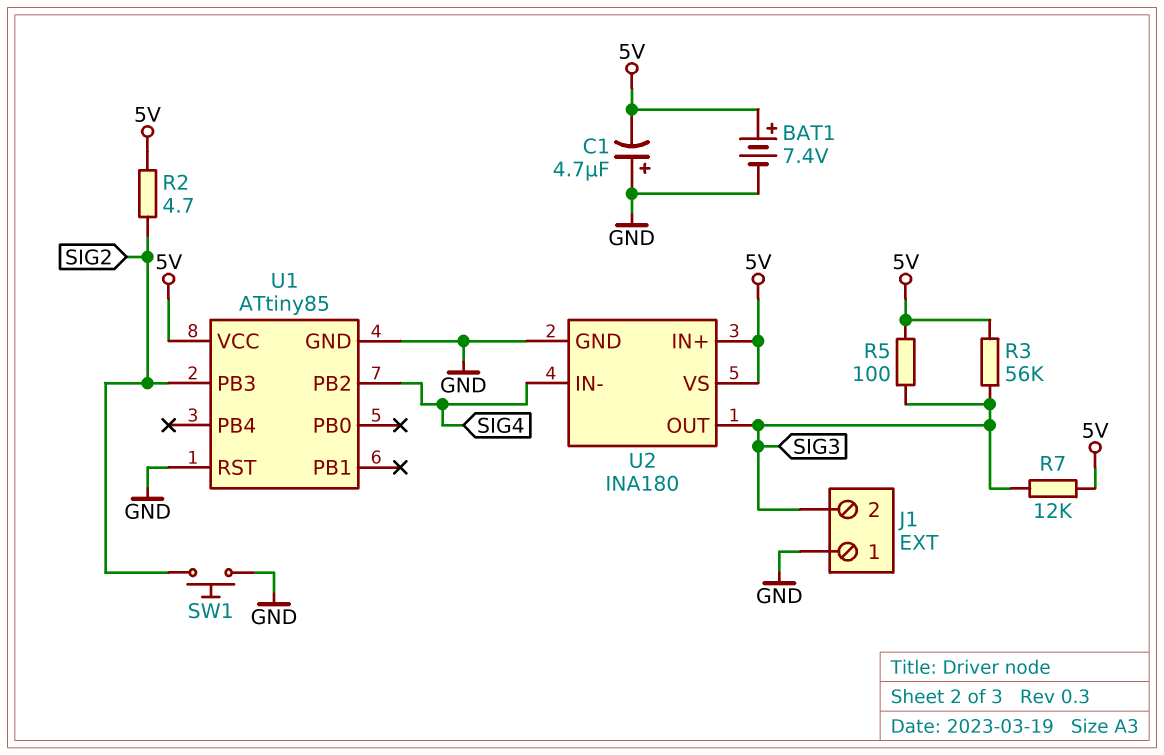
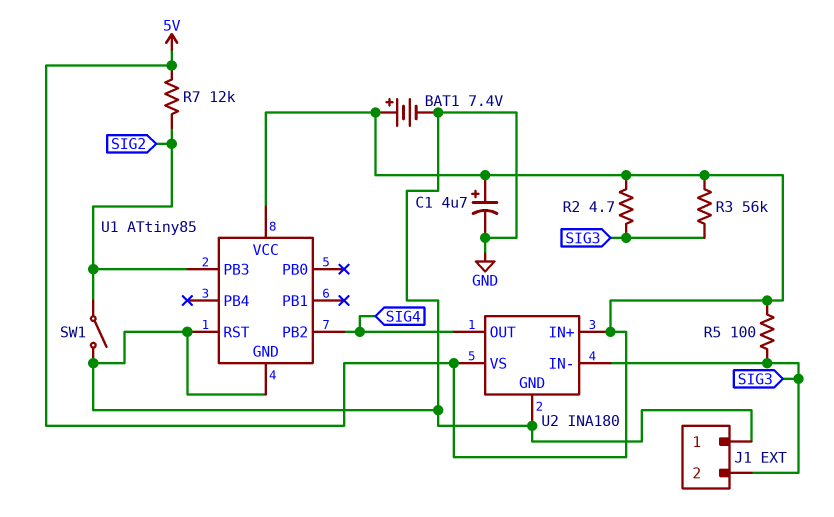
C1: 4.7uF (plus GND, minus 5V) -> 4.7uF (plus 5V, minus GND)
R2: 4.7 (5V, SIG2) -> 4.7 (5V, SIG3)
R7: 12k (5V, SIG3) -> 12k (5V, SIG2)
SW1: button (GND, SIG2) -> switch (GND, SIG2)
U2 pin IN-: SIG4 -> SIG3
U2 pin OUT: SIG3 -> SIG4

